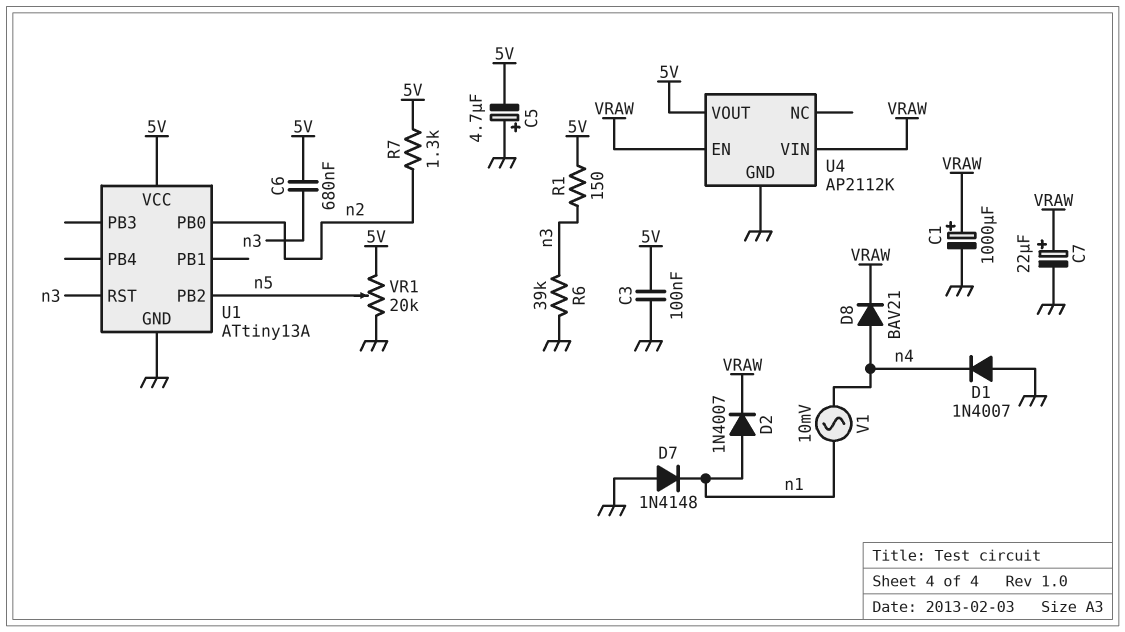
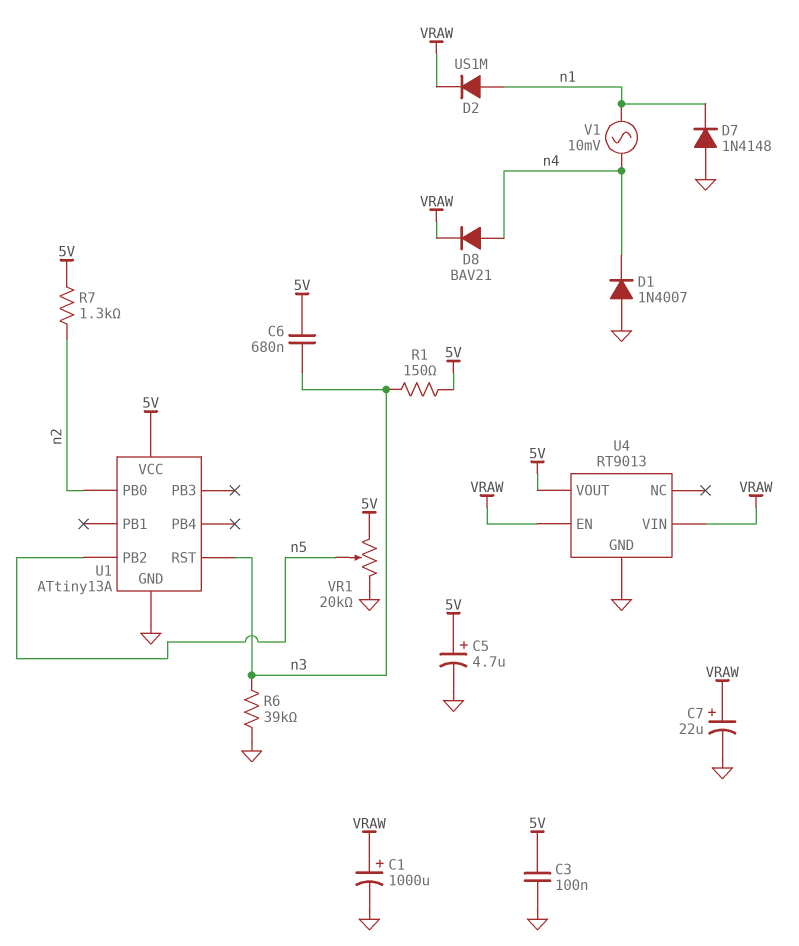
C5: 4.7uF (plus GND, minus 5V) -> 4.7uF (plus 5V, minus GND)
D2: diode 1N4007 (A n1, K VRAW) -> diode US1M (A n1, K VRAW)
U4: AP2112K -> RT9013

